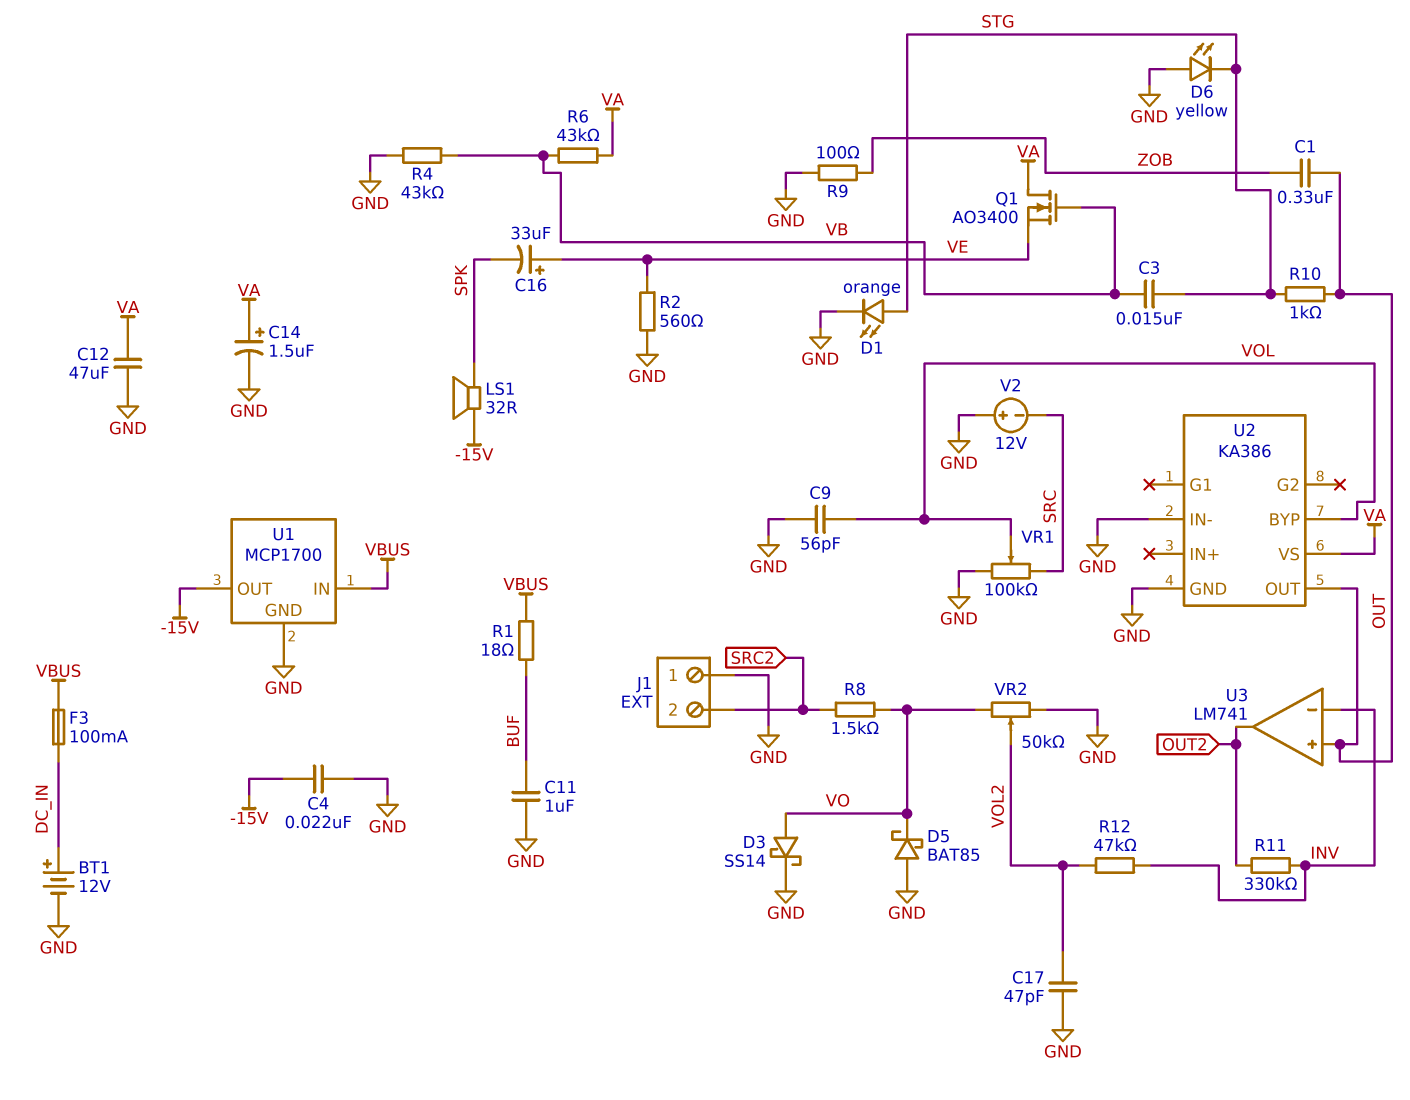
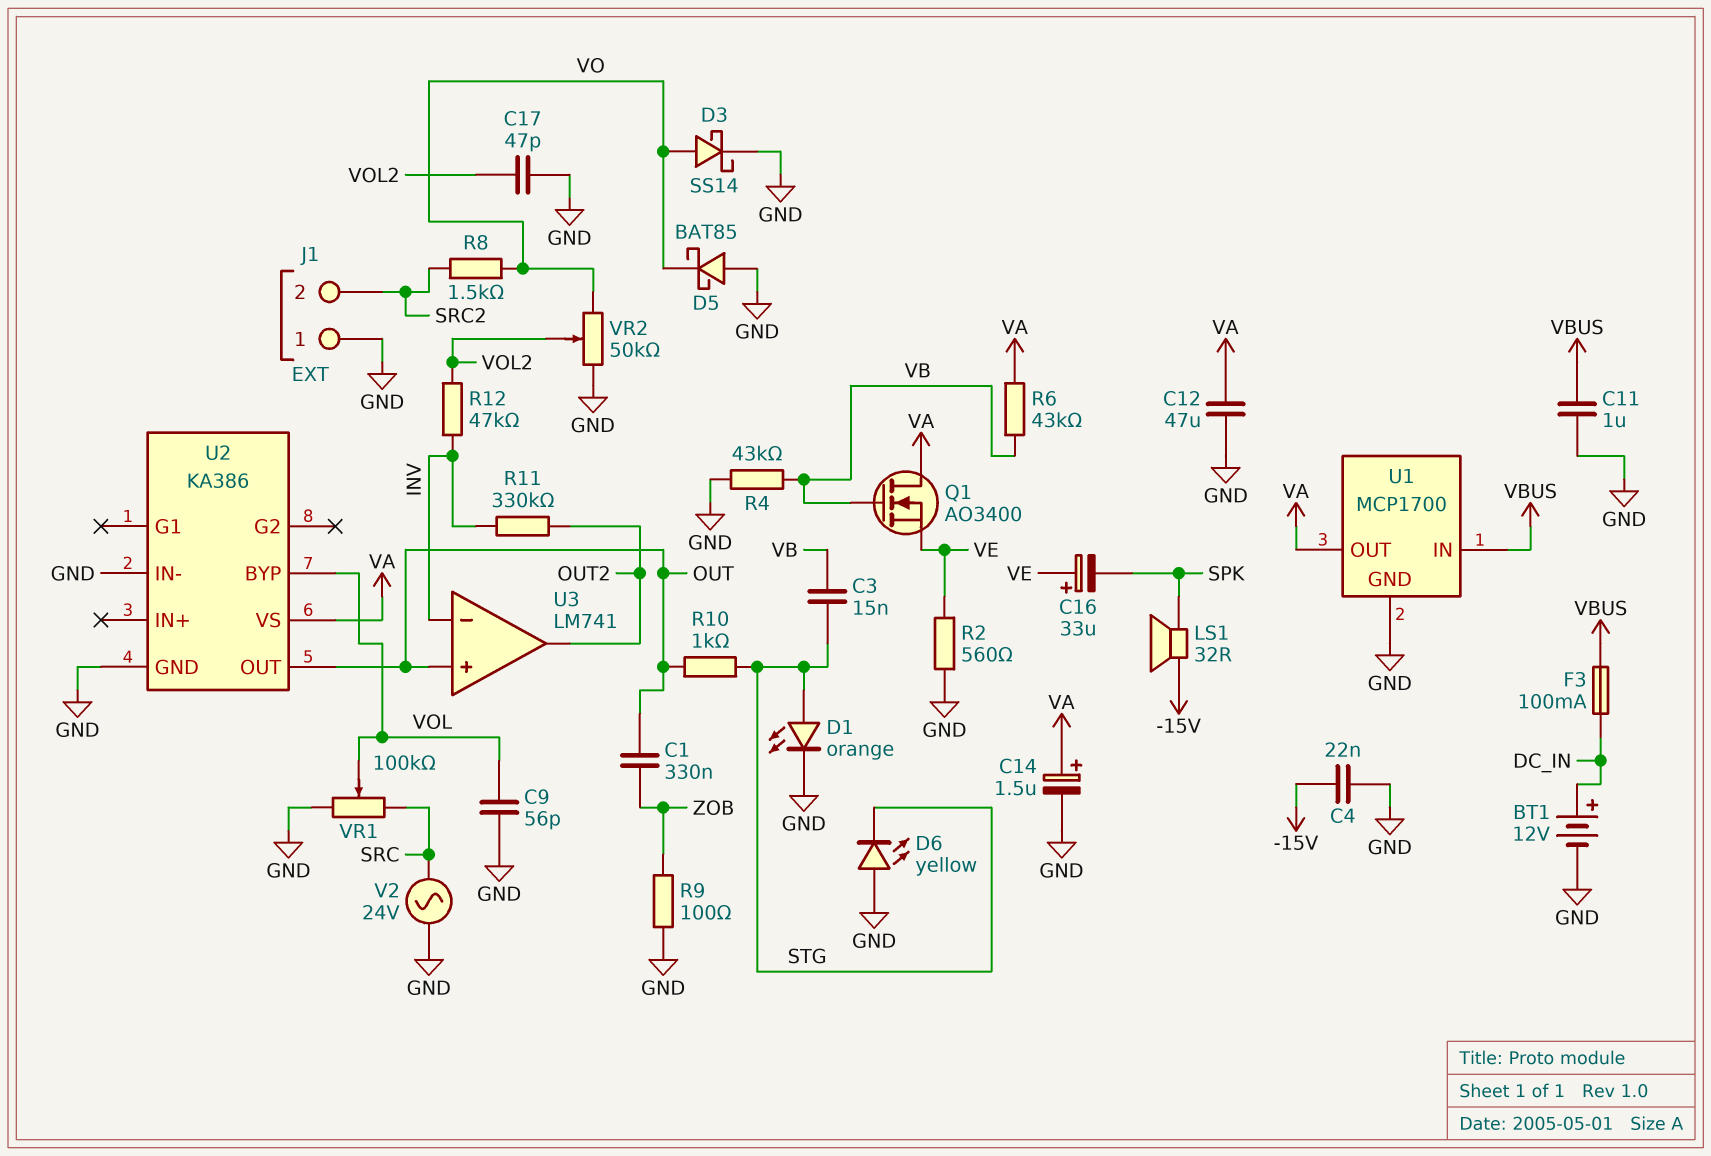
C11: 1uF (BUF, GND) -> 1uF (GND, VBUS)
R1: 18 (BUF, VBUS) -> none
U1 pin OUT: -15V -> VA
V2: 12V (plus GND, minus SRC) -> AC 24V (GND, SRC)

